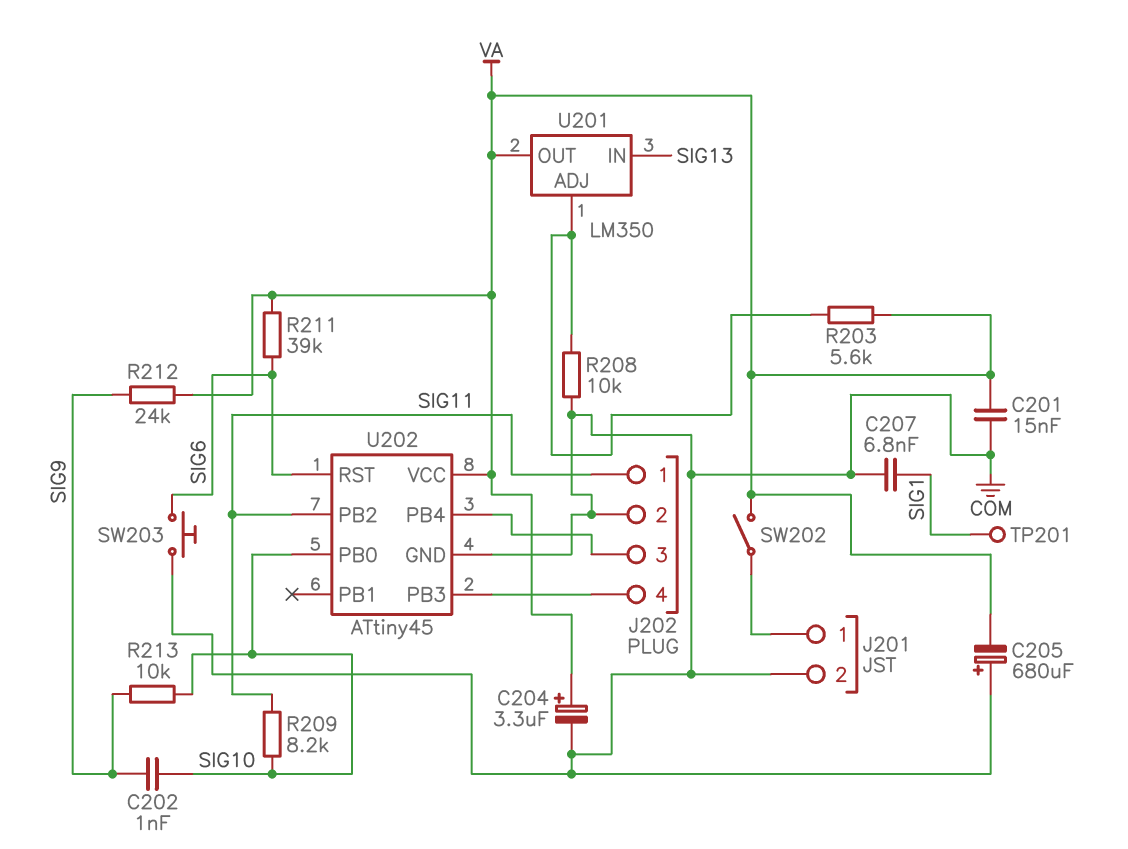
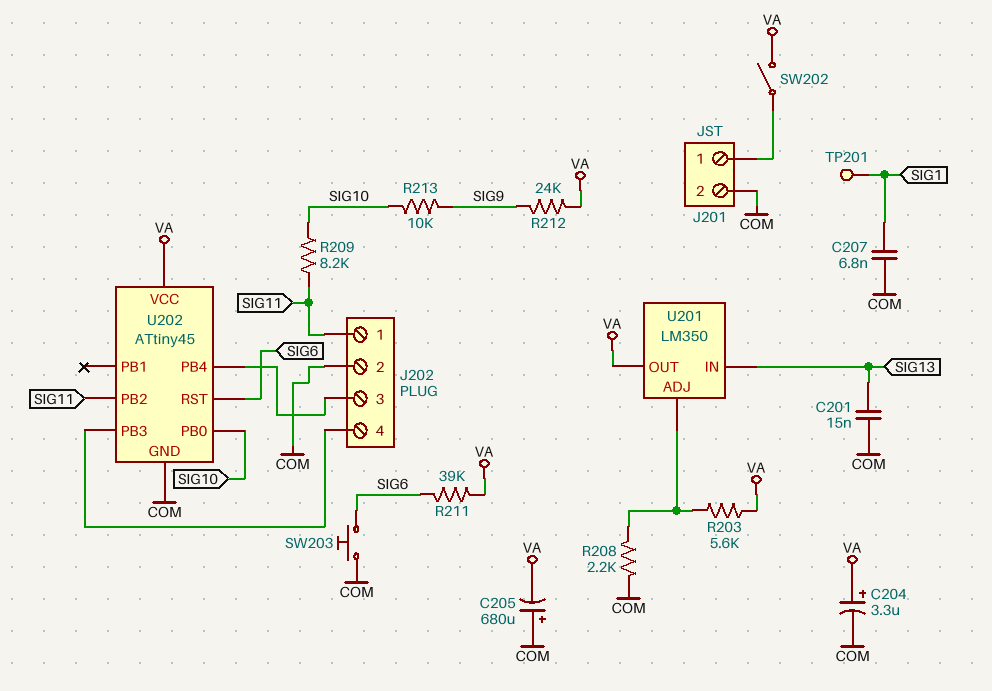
C201: 15nF (COM, VA) -> 15nF (COM, SIG13)
C202: 1nF (SIG9, SIG10) -> none
R208: 10k (COM, U201/ADJ) -> 2.2k (COM, U201/ADJ)

